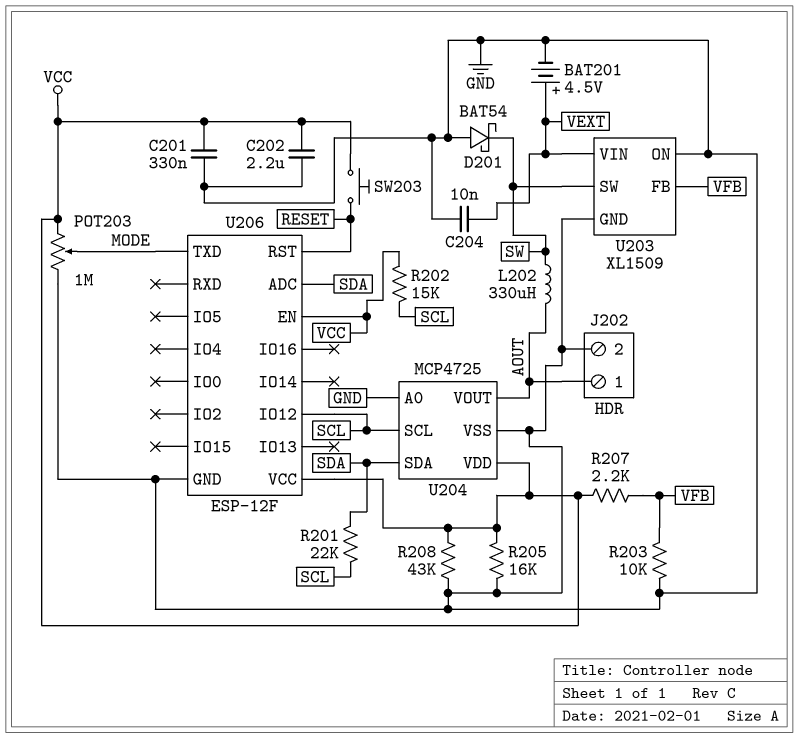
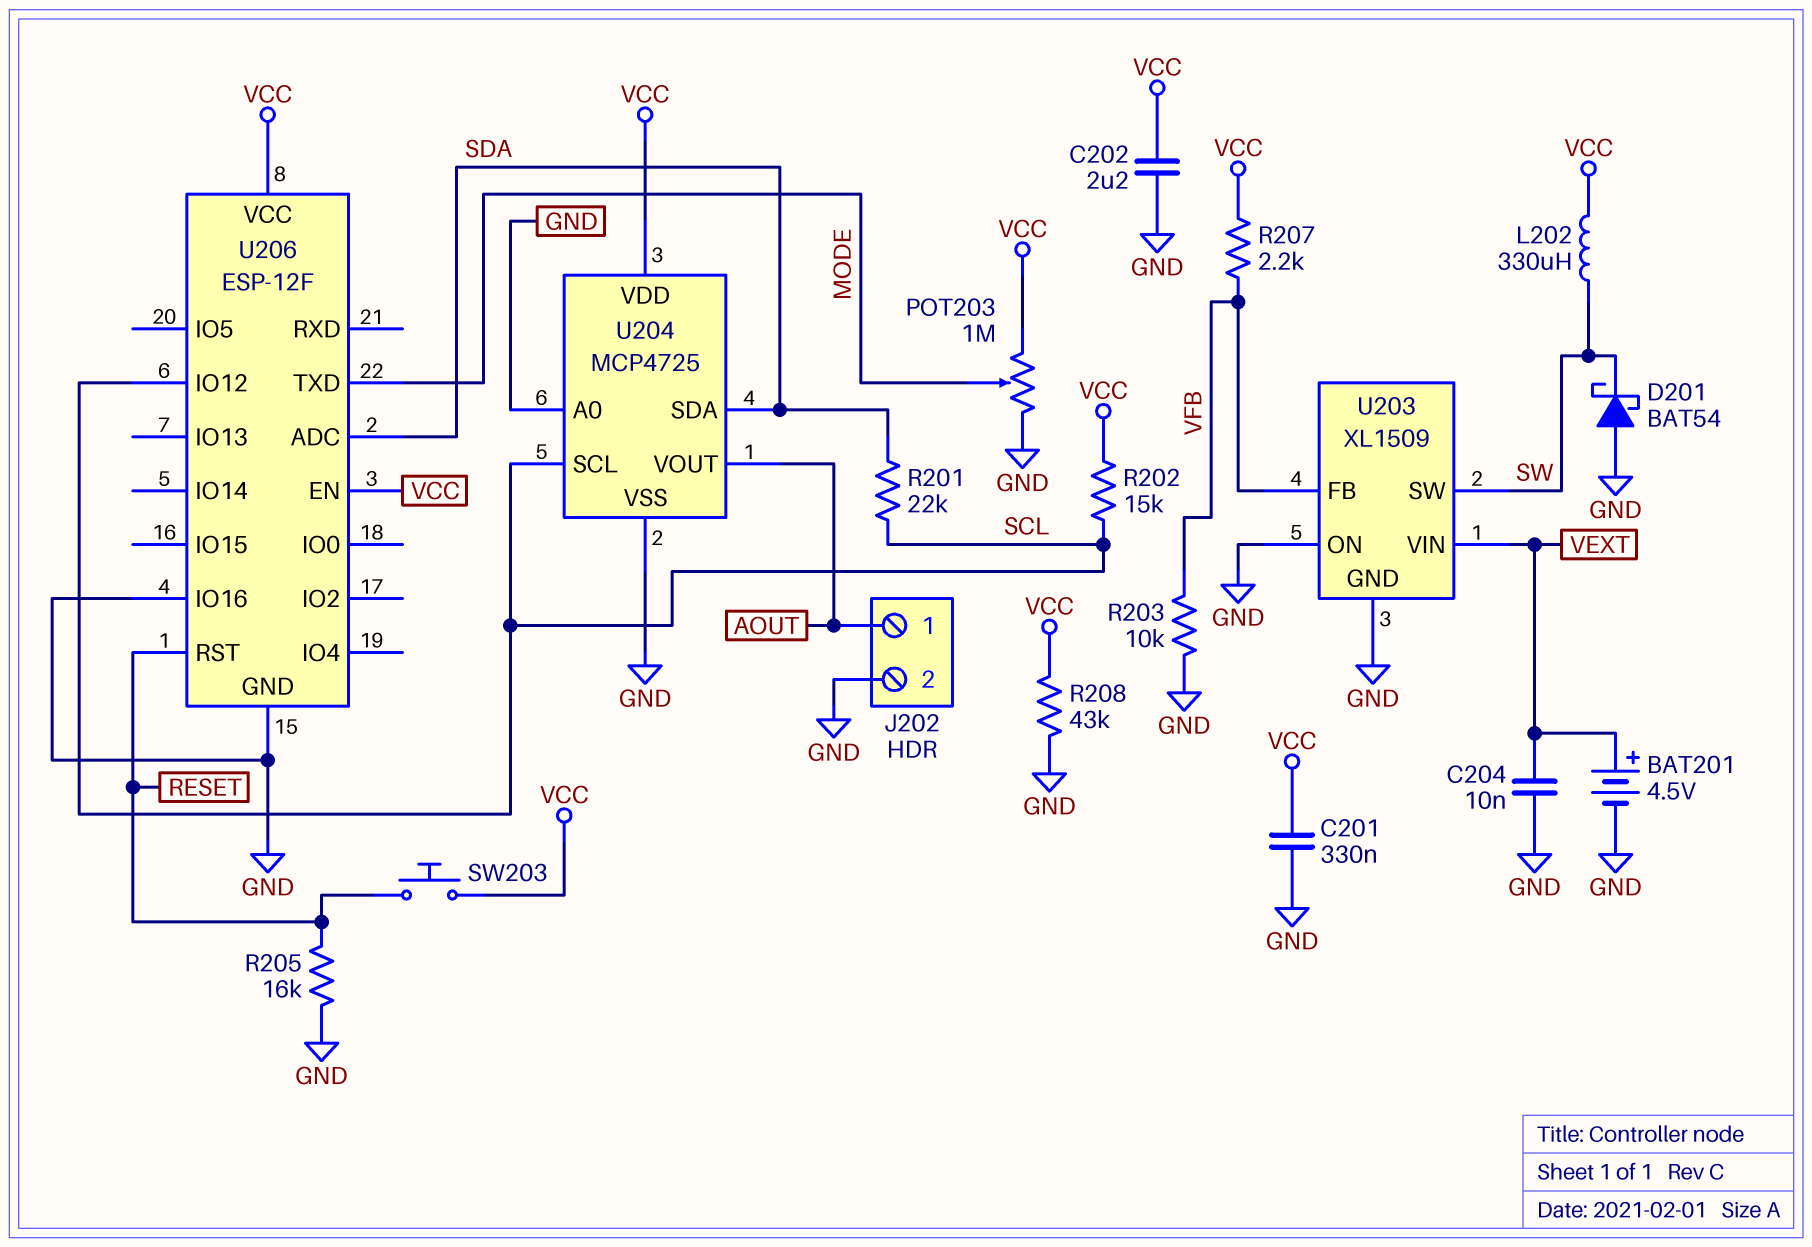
L202: 330uH (AOUT, SW) -> 330uH (SW, VCC)
R205: 16k (GND, VCC) -> 16k (GND, RESET)
U206 pin IO16: none -> GND

